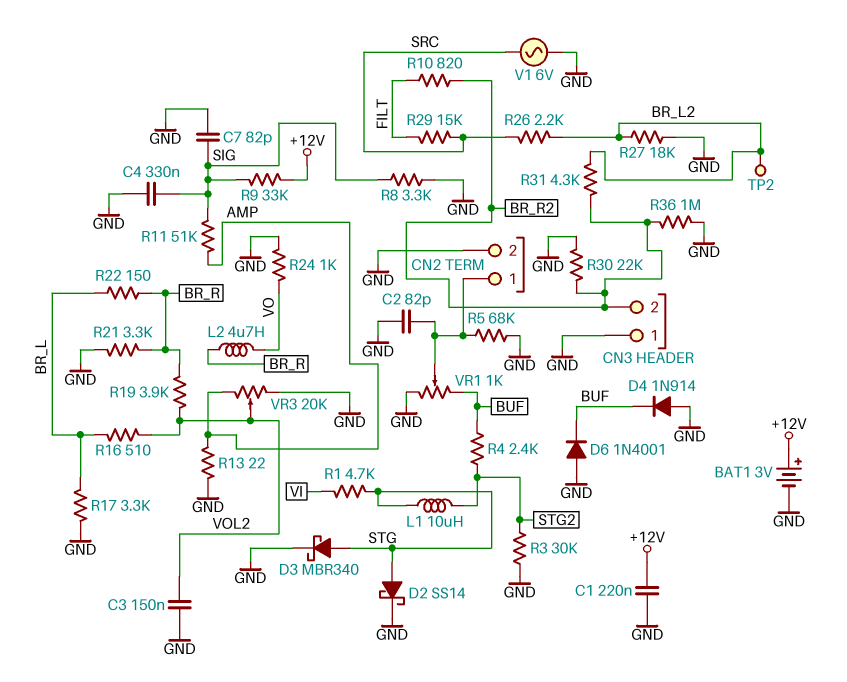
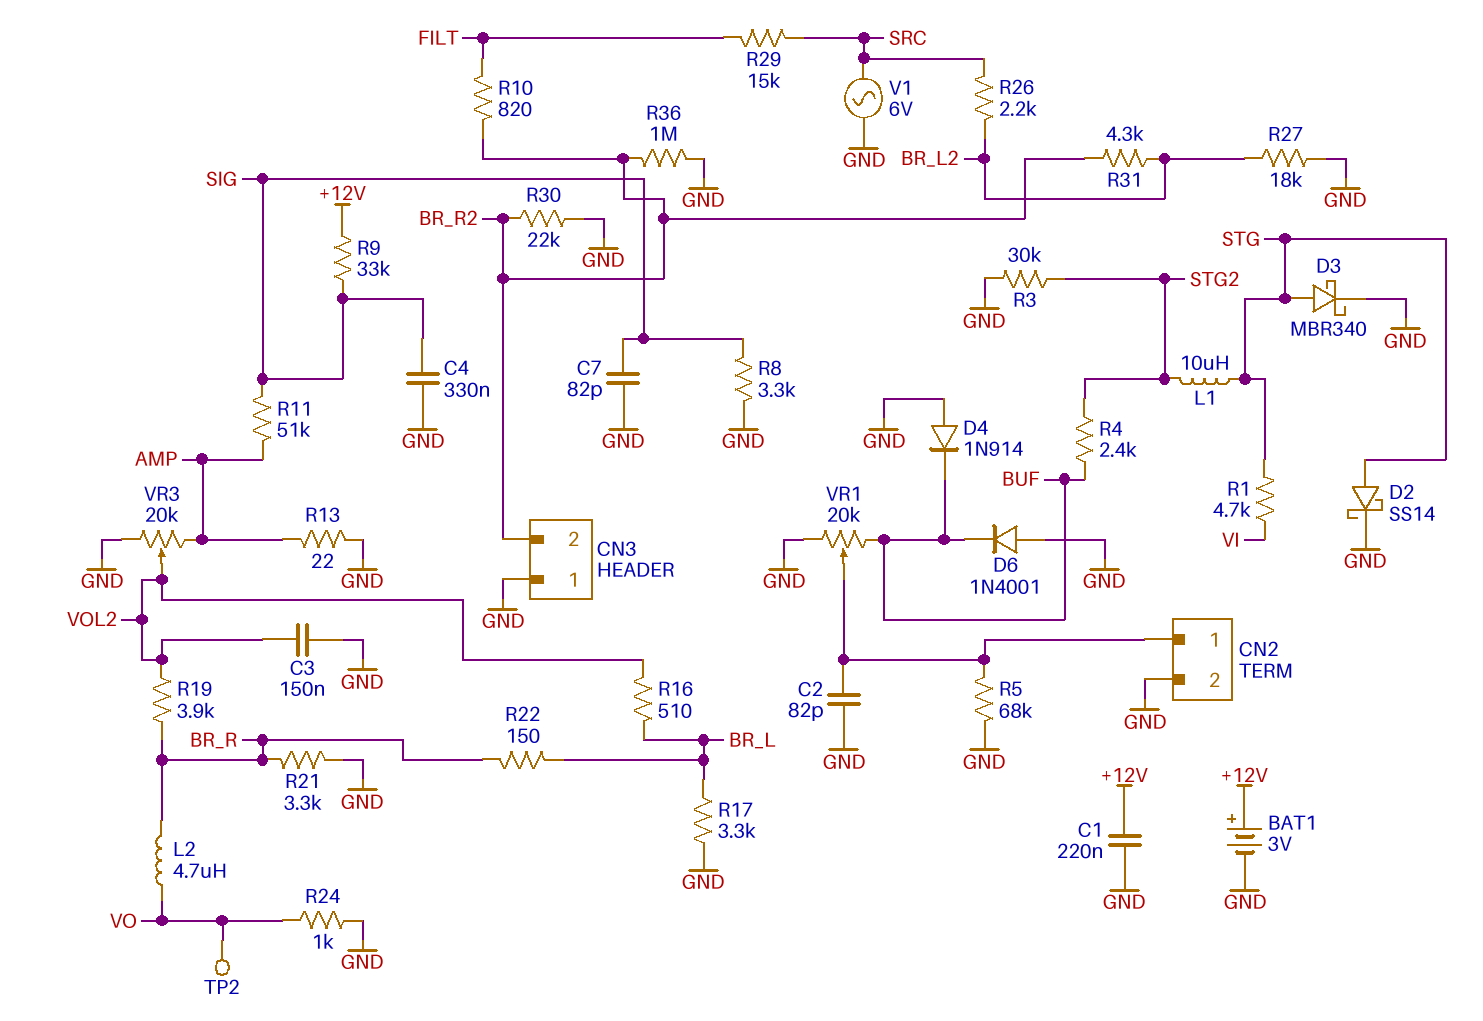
TP2: test point (BR_L2) -> test point (VO)
VR1: 1k (BUF, GND, wiper CN2/1) -> 20k (BUF, GND, wiper CN2/1)

